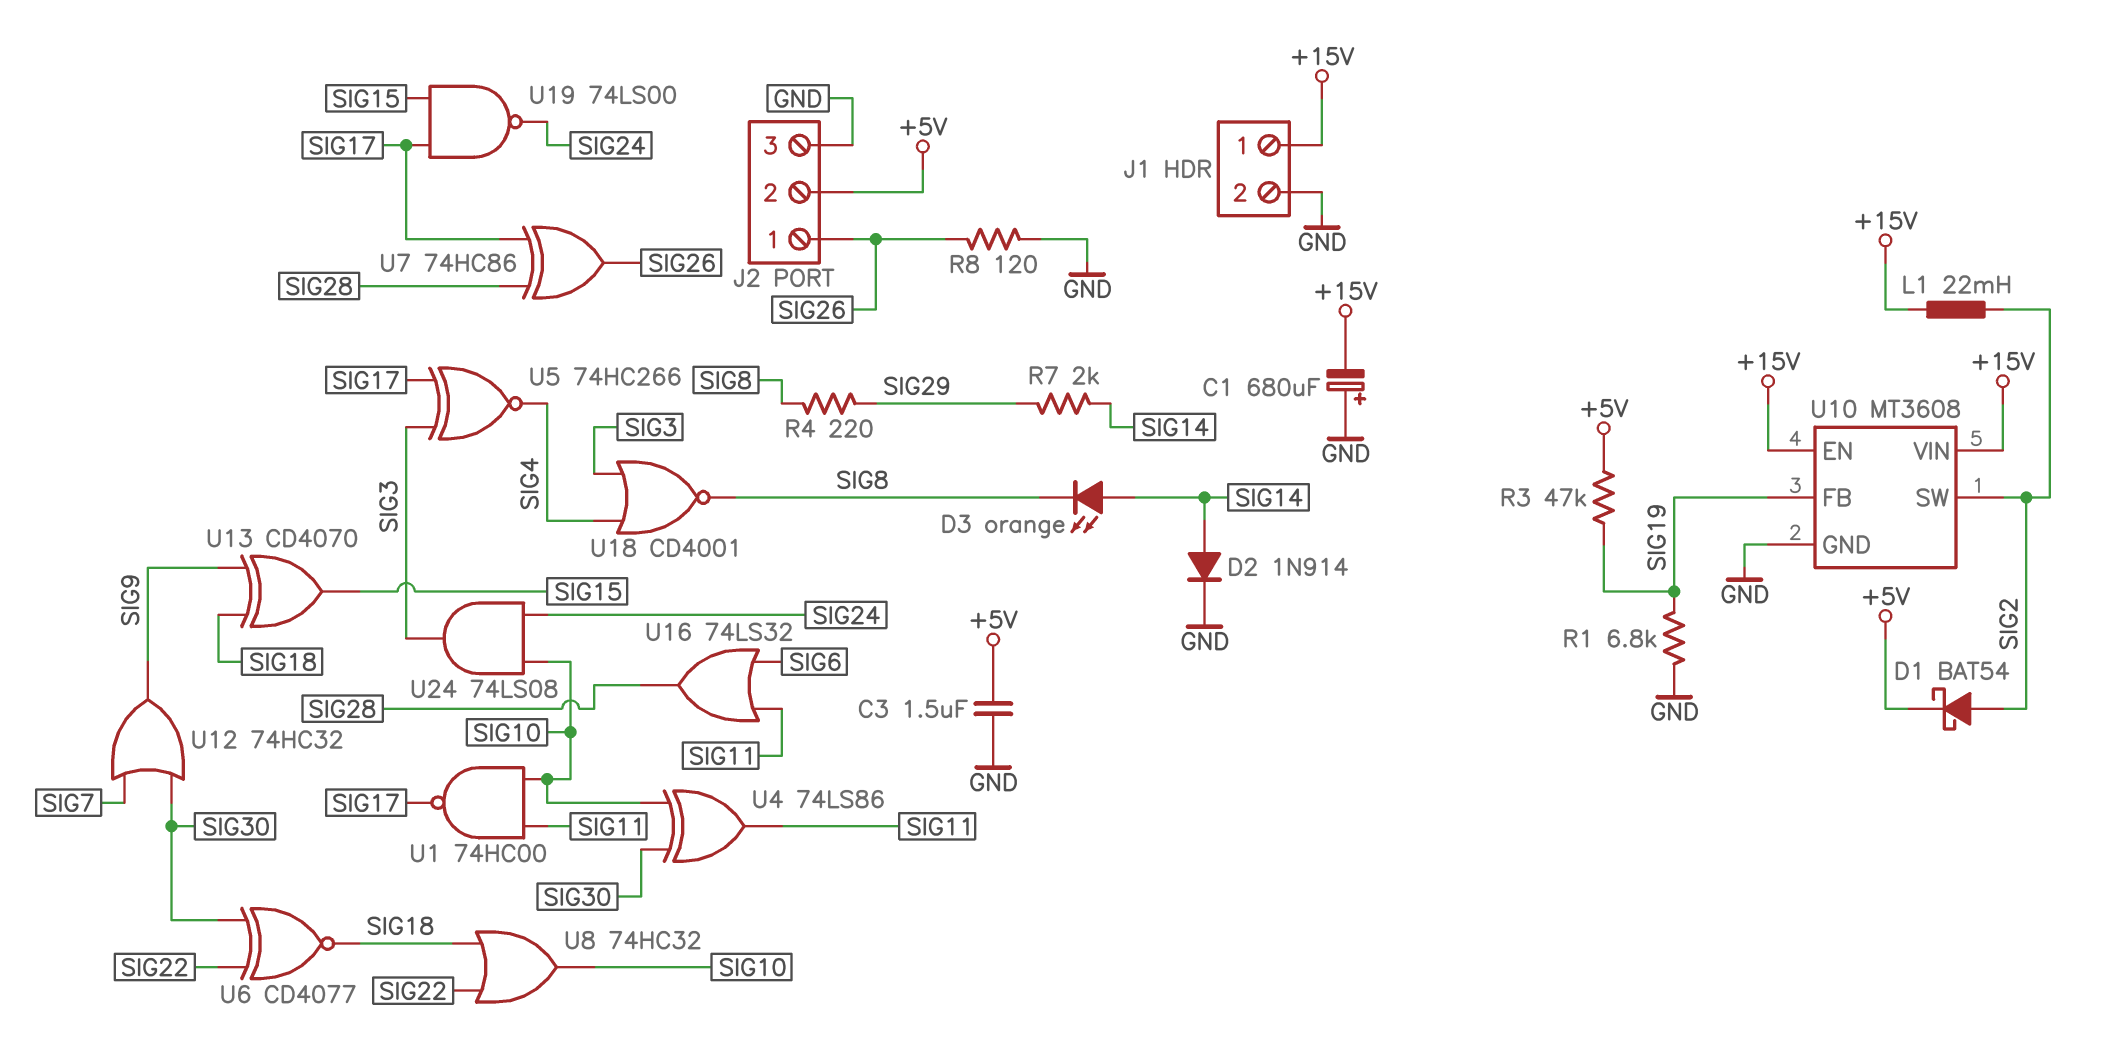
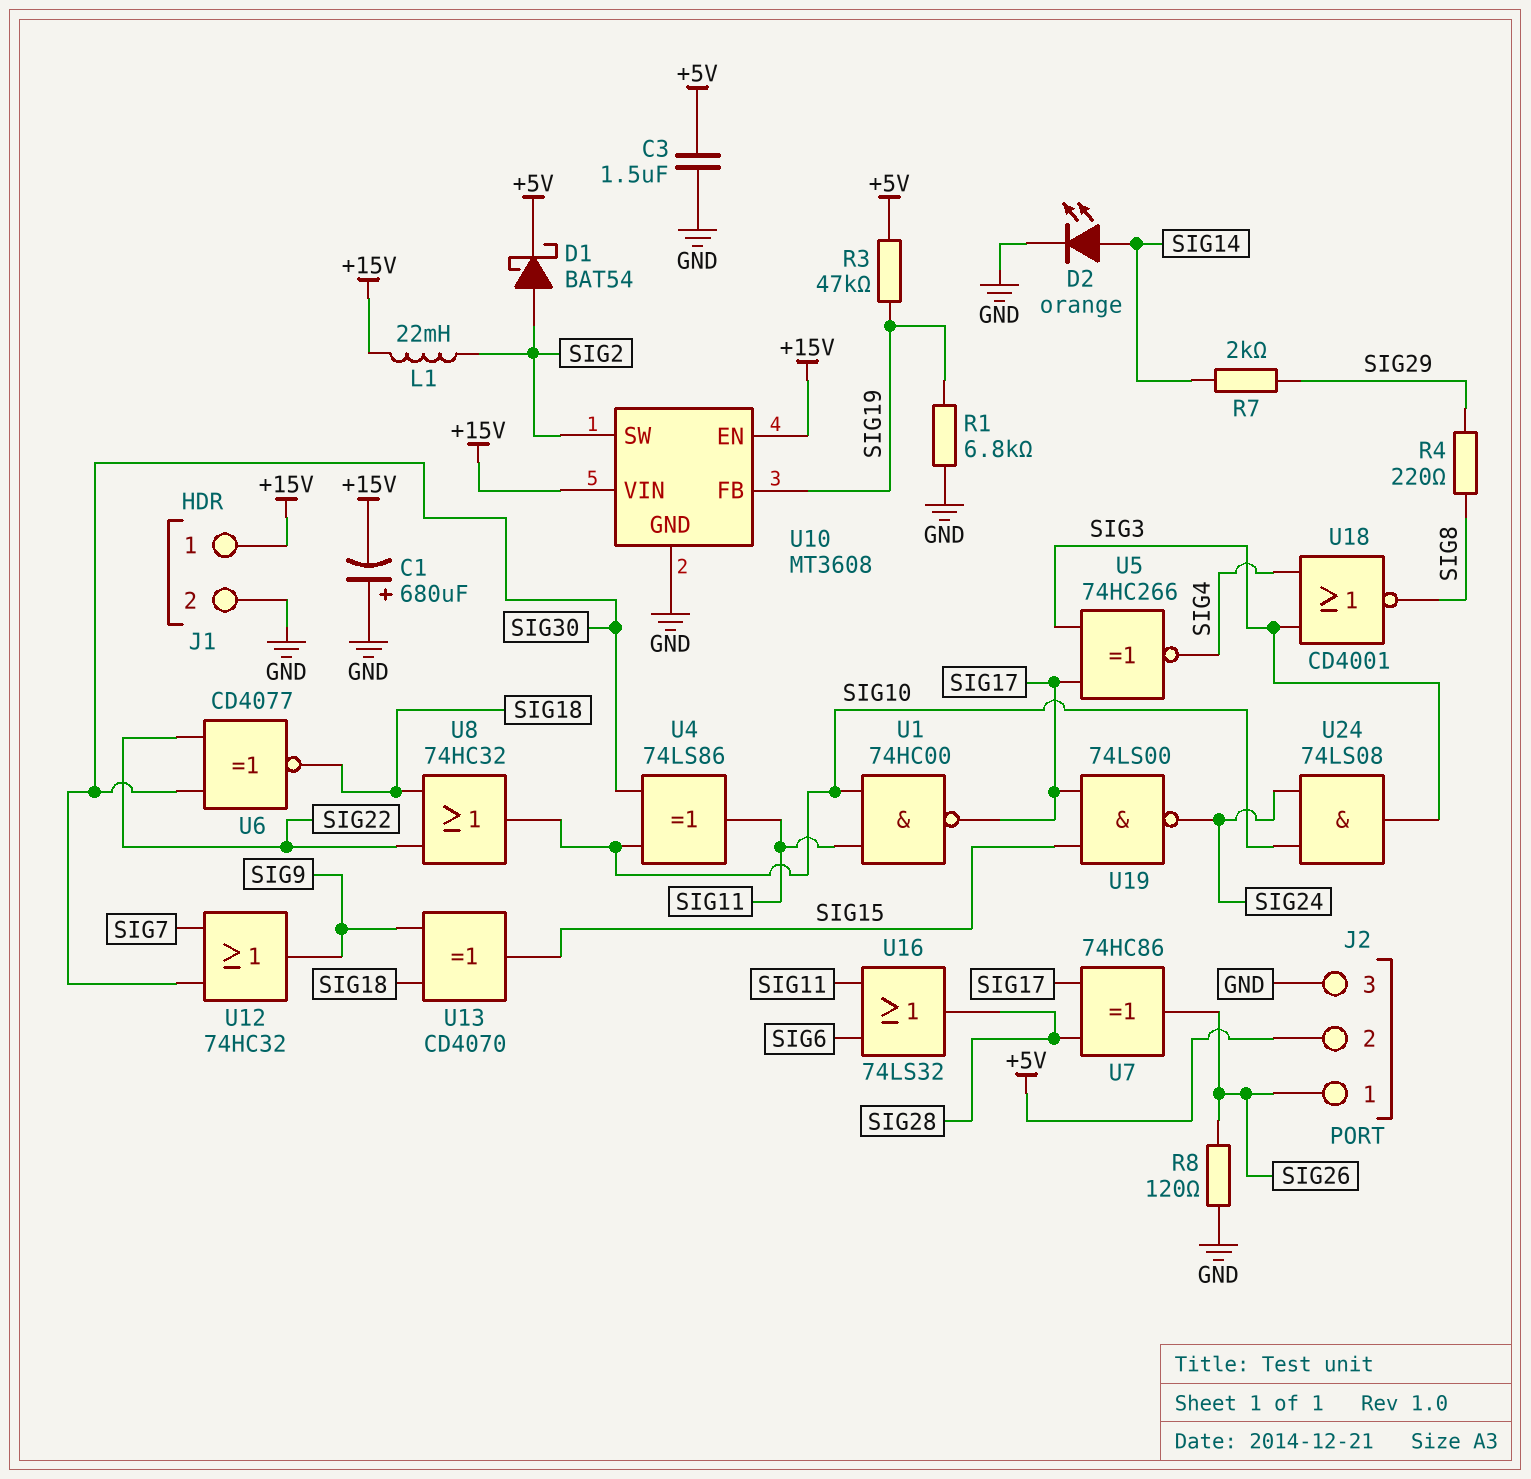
D2: diode 1N914 (A SIG14, K GND) -> LED orange (A SIG14, K GND)
D3: LED orange (A SIG14, K SIG8) -> none

